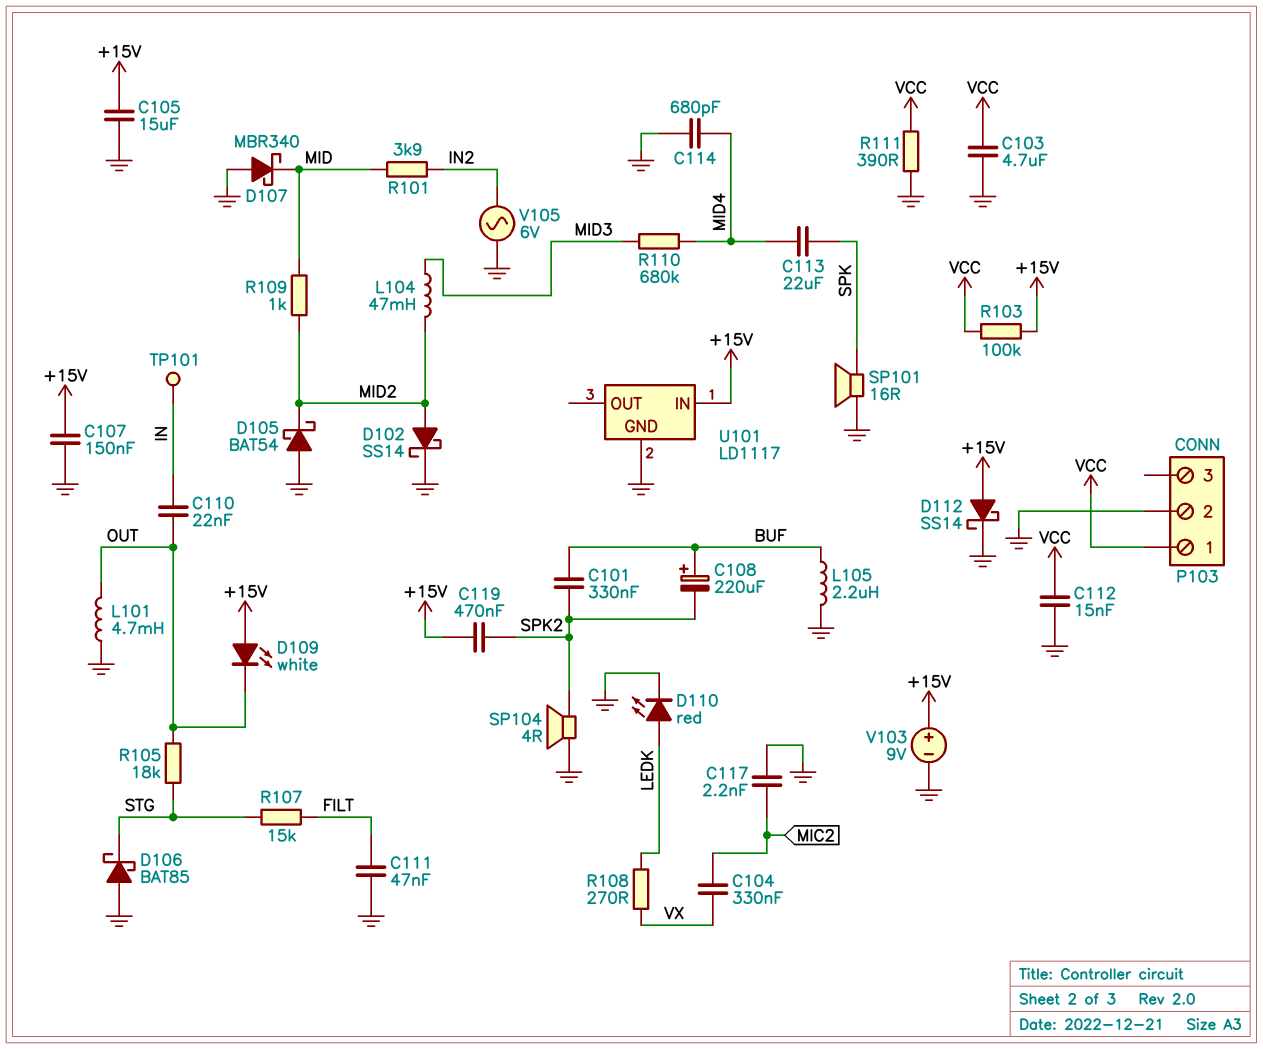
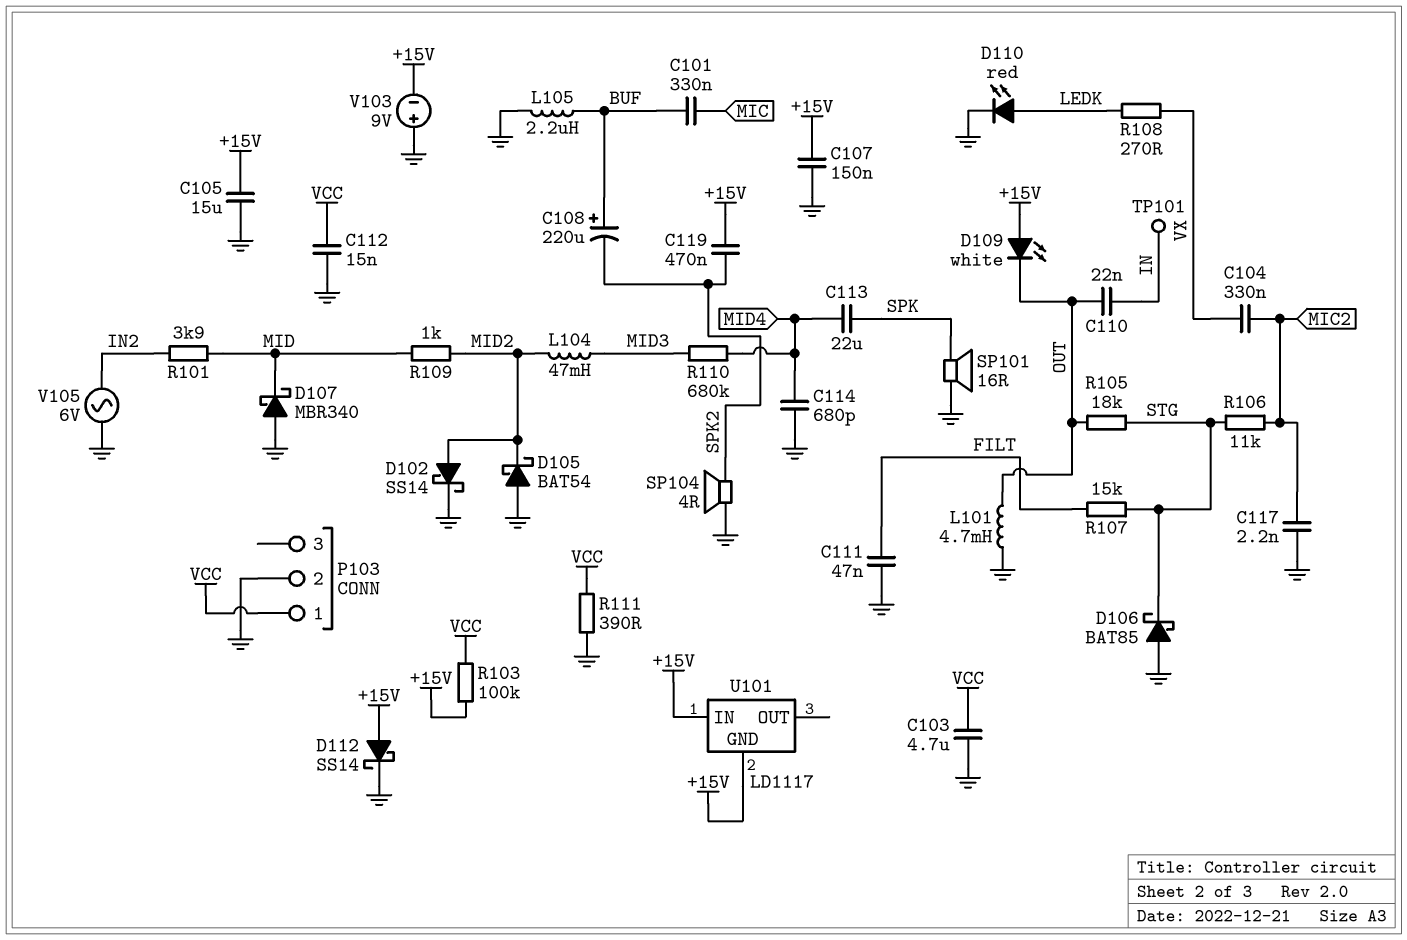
C101: 330nF (BUF, SPK2) -> 330nF (BUF, MIC)
R106: none -> 11k (MIC2, STG)
U101 pin GND: GND -> +15V
V103: 9V (plus +15V, minus GND) -> 9V (plus GND, minus +15V)

